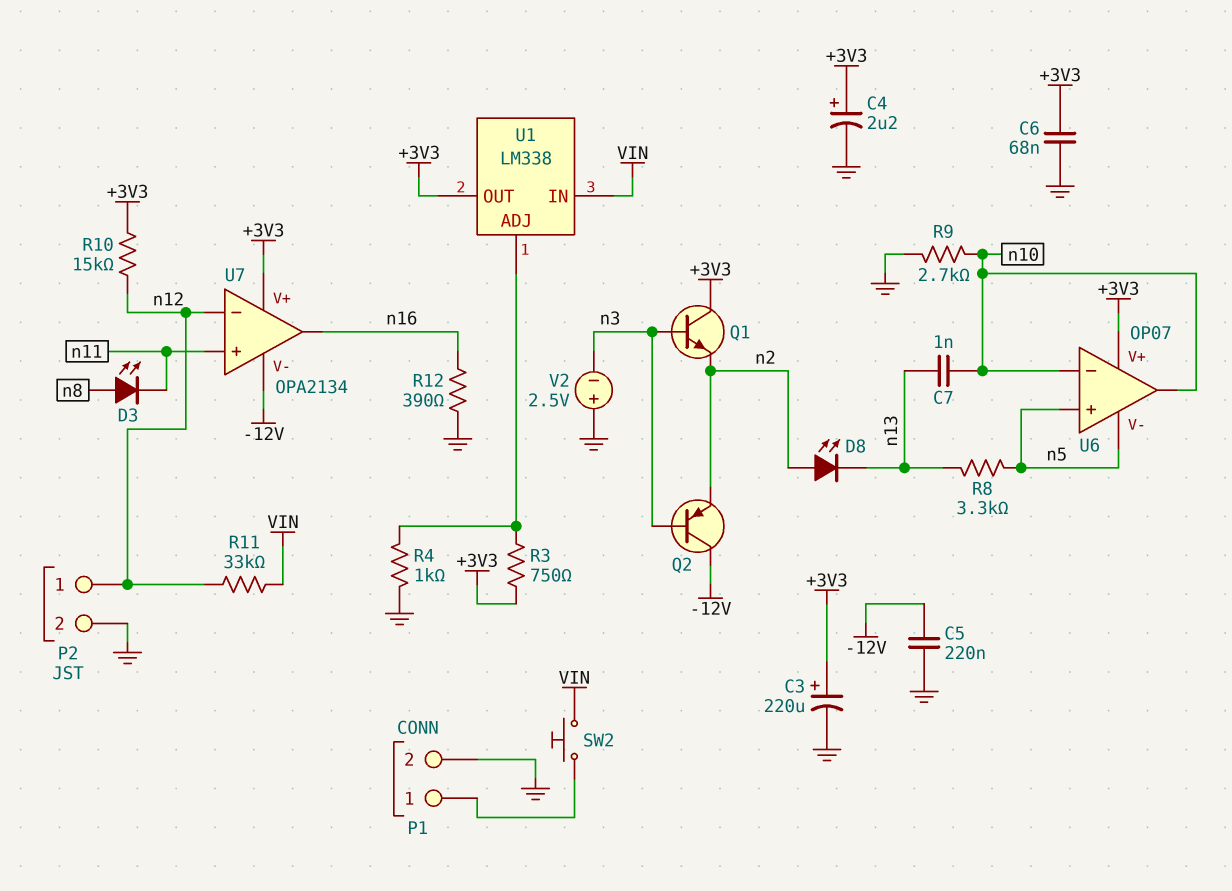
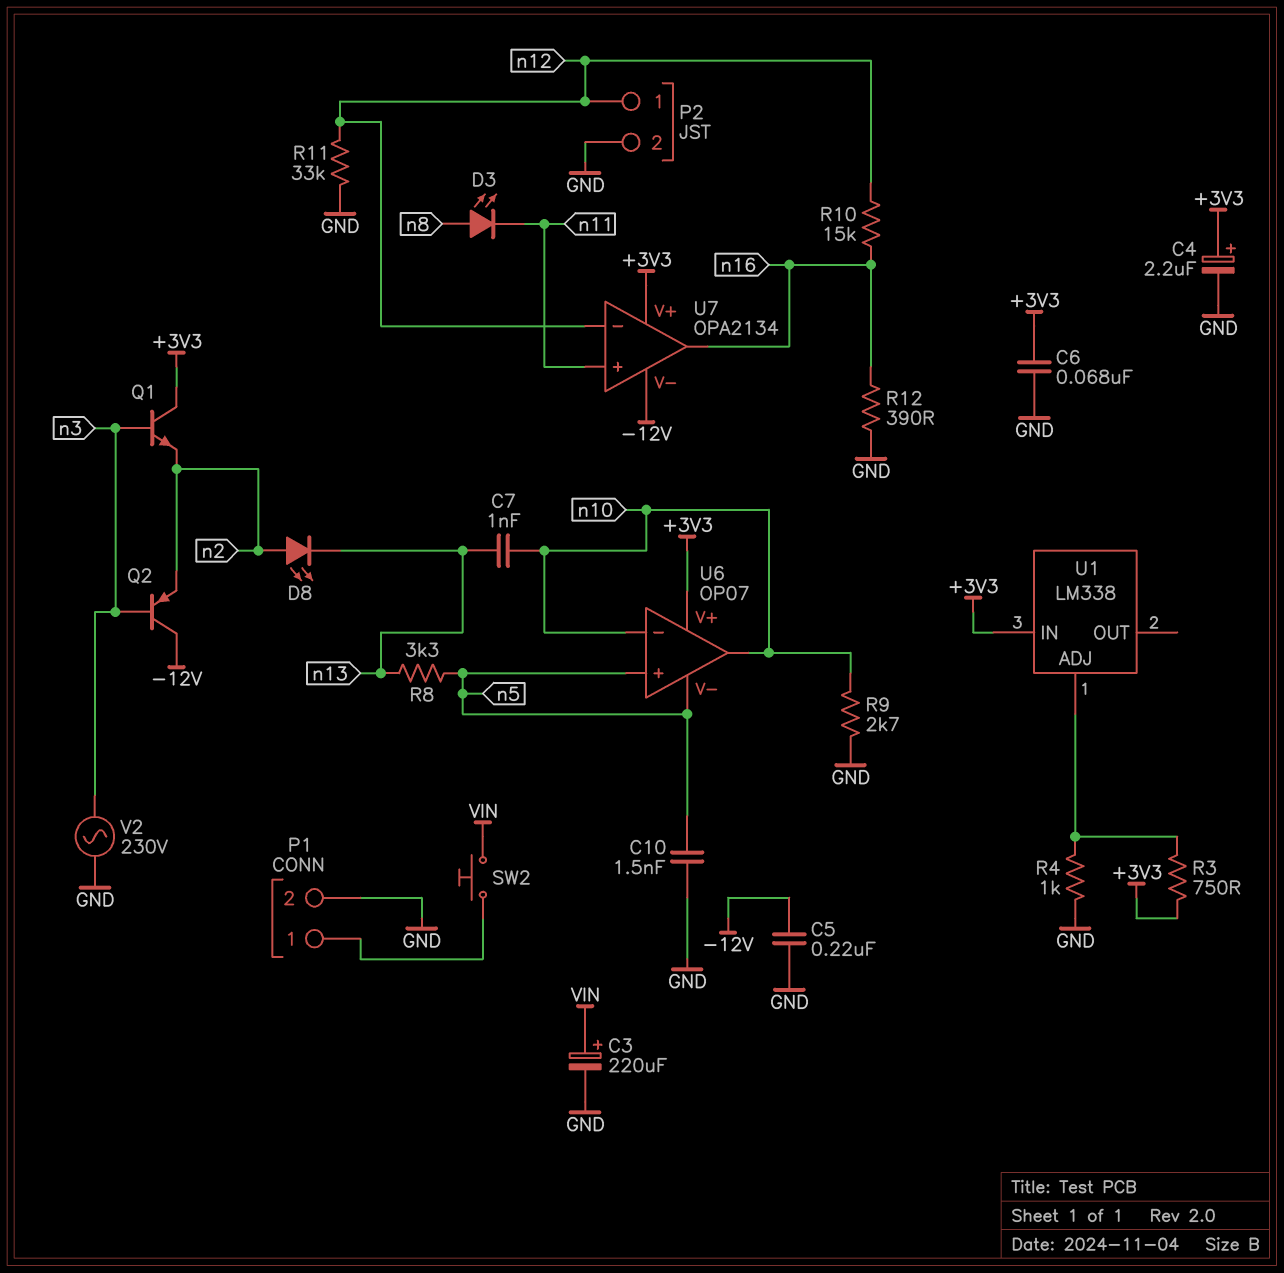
C3: 220uF (plus +3V3, minus GND) -> 220uF (plus VIN, minus GND)
C10: none -> 1.5nF (GND, n5)
R10: 15k (+3V3, n12) -> 15k (n12, n16)
R11: 33k (VIN, n12) -> 33k (GND, n12)
U1 pin IN: VIN -> +3V3
U1 pin OUT: +3V3 -> none
V2: 2.5V (plus GND, minus n3) -> AC 230V (GND, n3)

